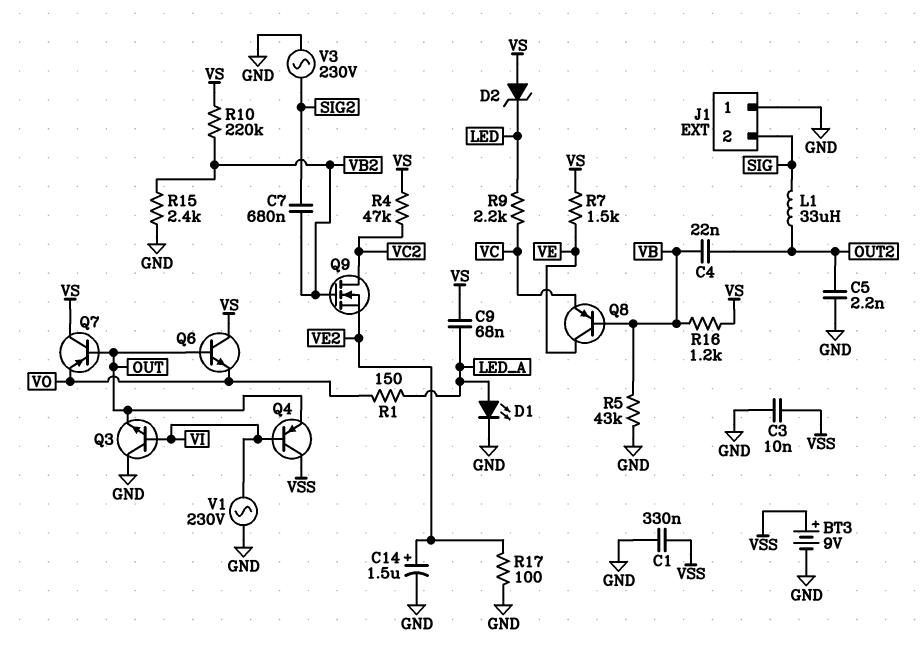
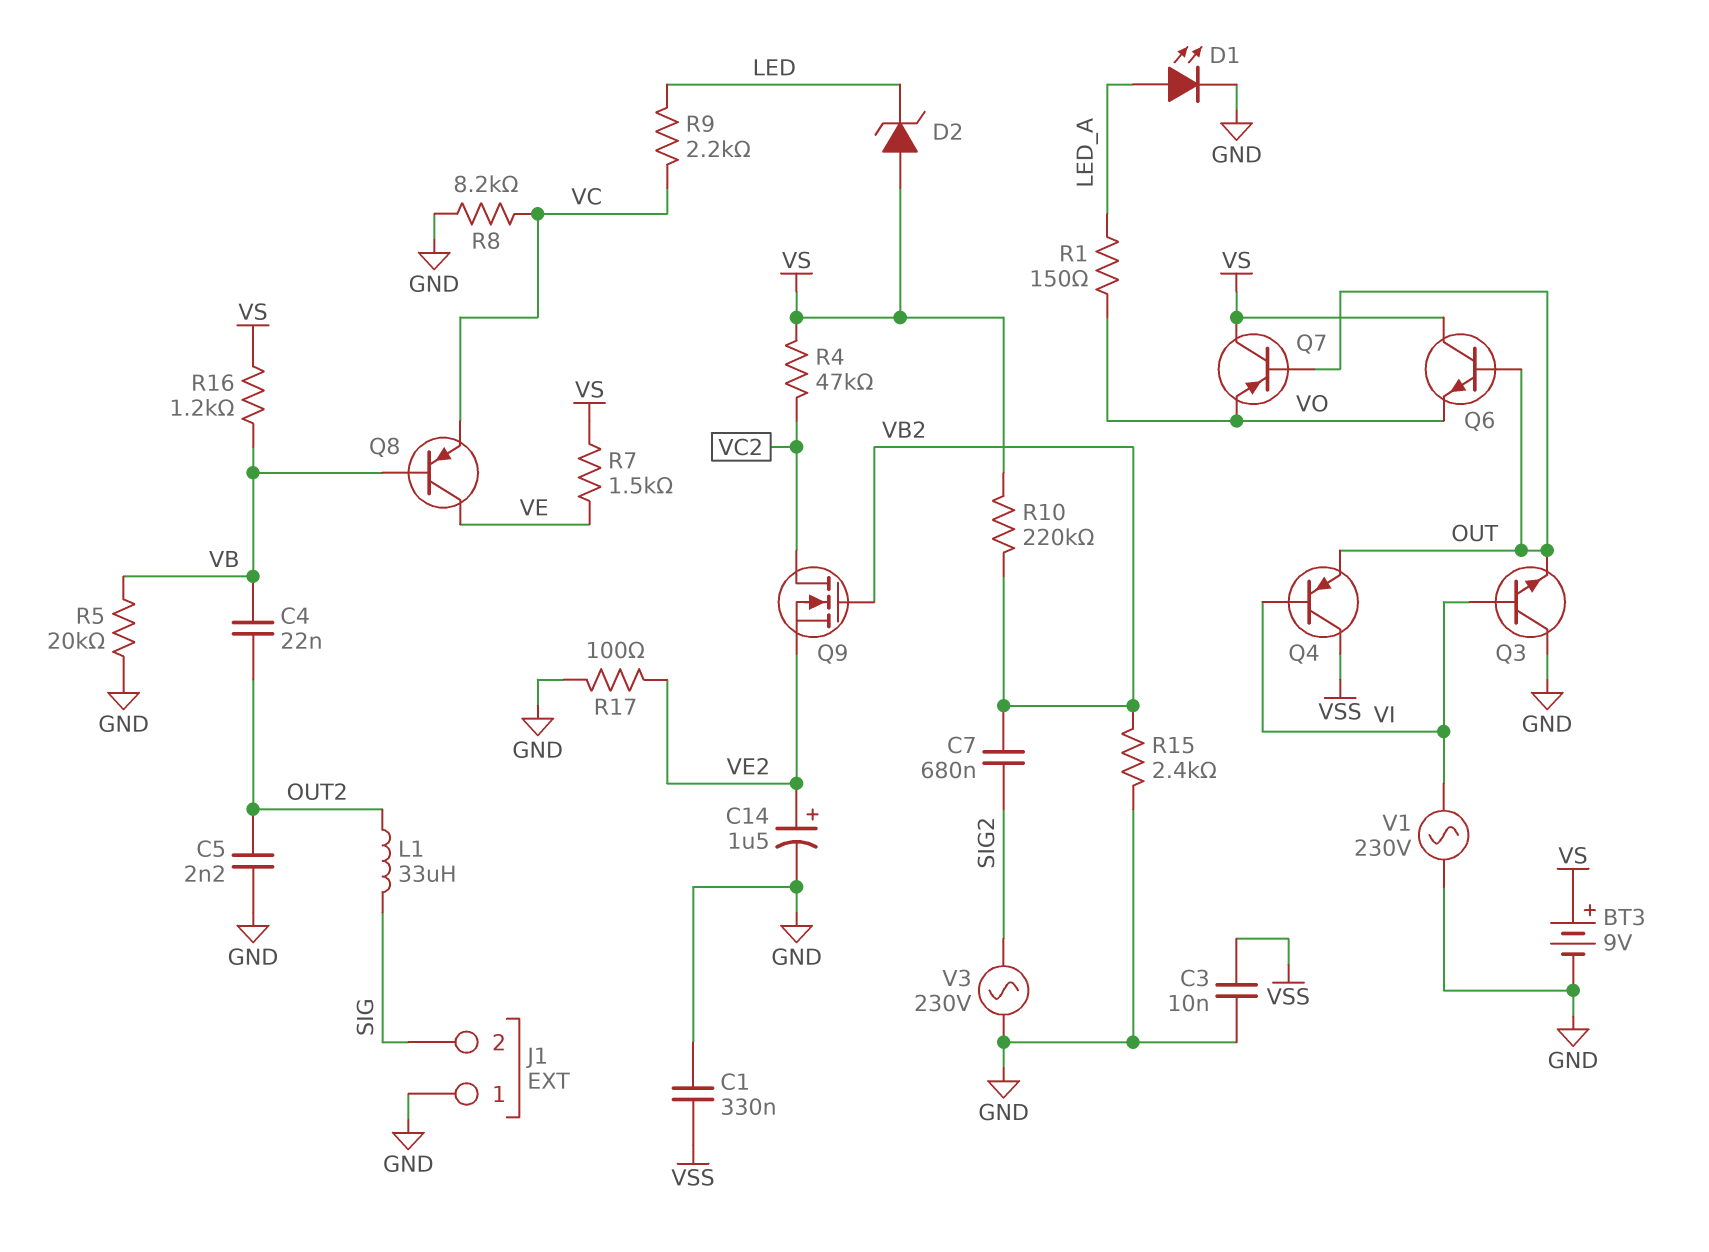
BT3: 9V (plus VSS, minus GND) -> 9V (plus VS, minus GND)
C9: 68nF (LED_A, VS) -> none
R5: 43k (GND, VB) -> 20k (GND, VB)
R8: none -> 8.2k (GND, VC)

